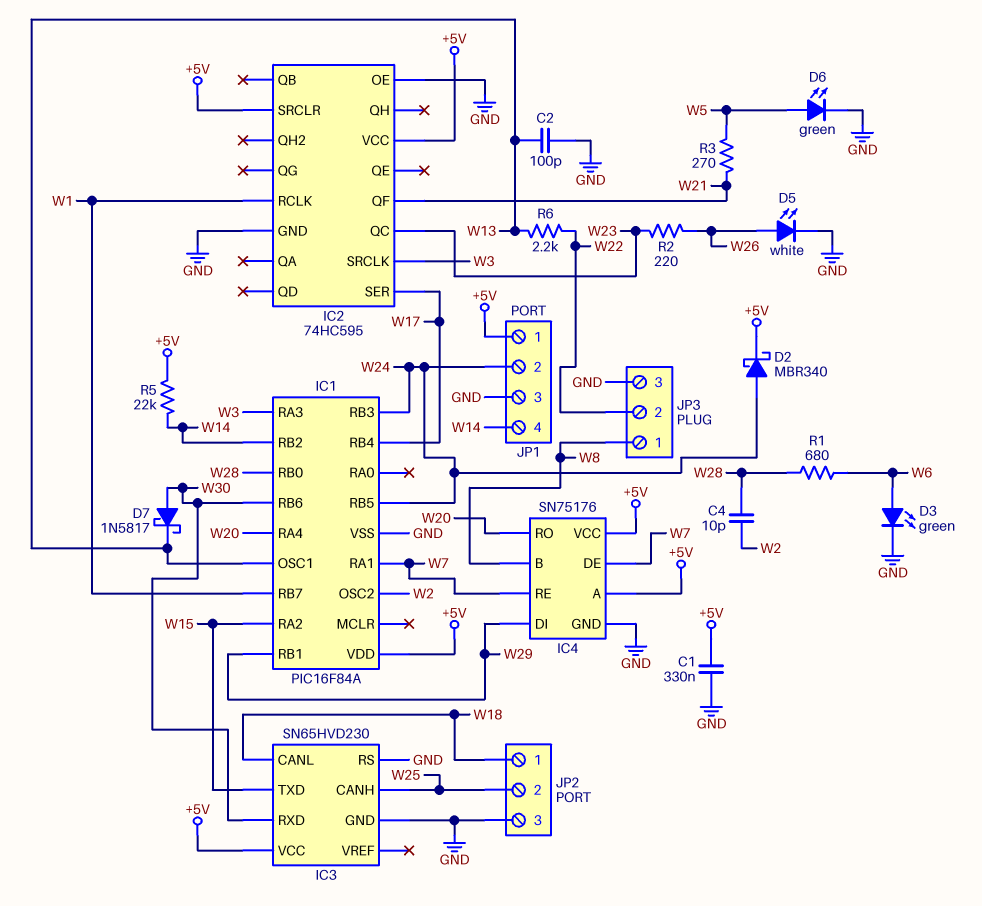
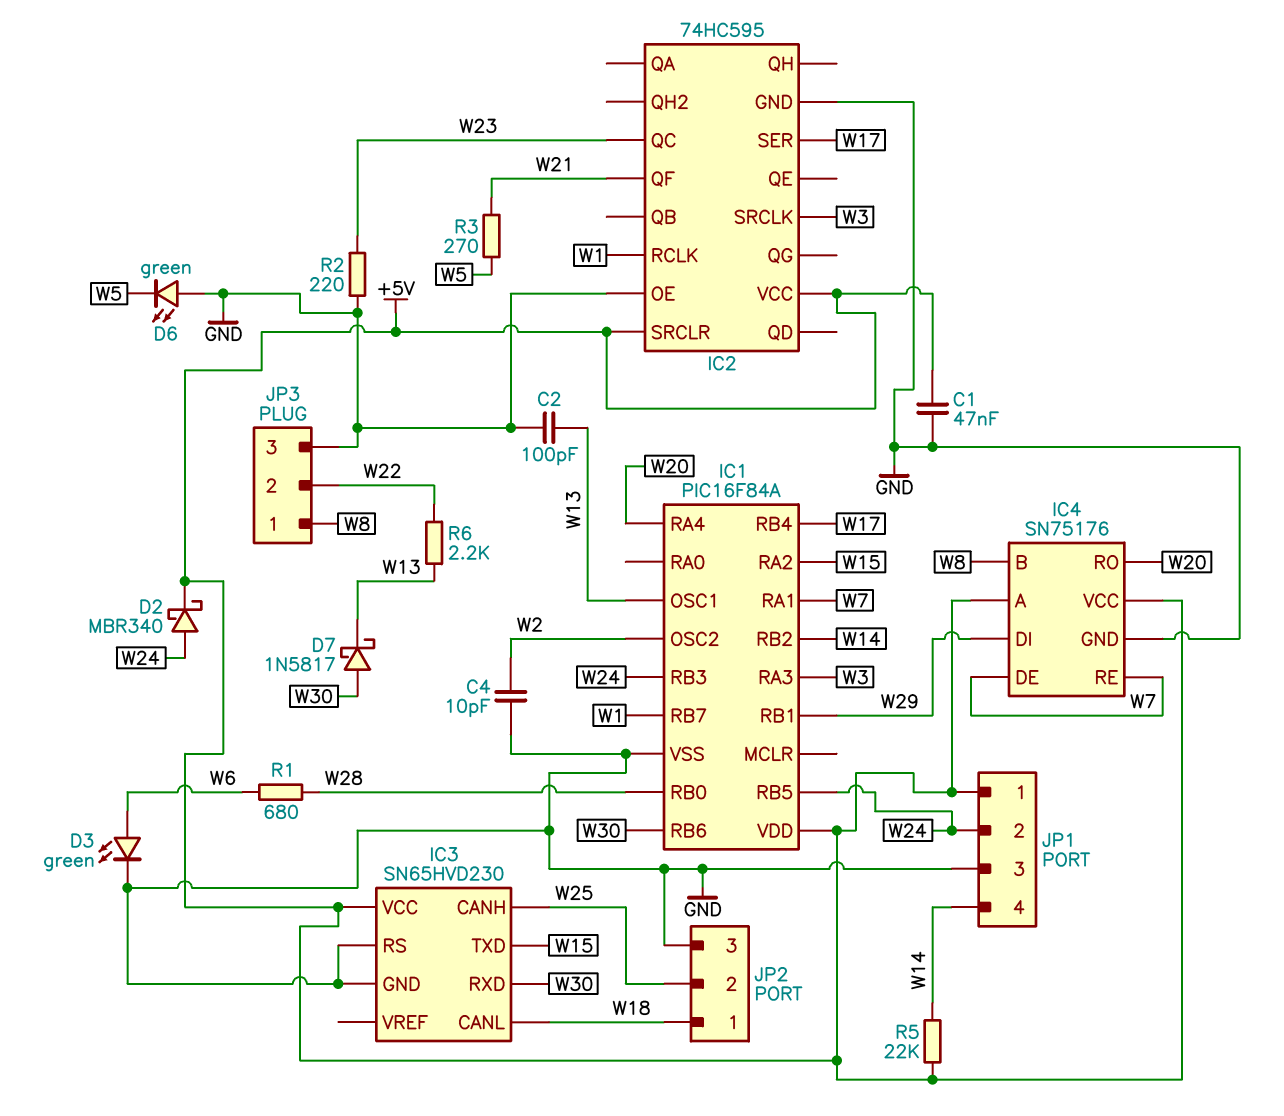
C1: 330nF (+5V, GND) -> 47nF (+5V, GND)
C4: 10pF (W2, W28) -> 10pF (GND, W2)
D5: LED white (A W26, K GND) -> none
D6: LED green (A W5, K GND) -> LED green (A GND, K W5)
R2: 220 (W23, W26) -> 220 (GND, W23)

